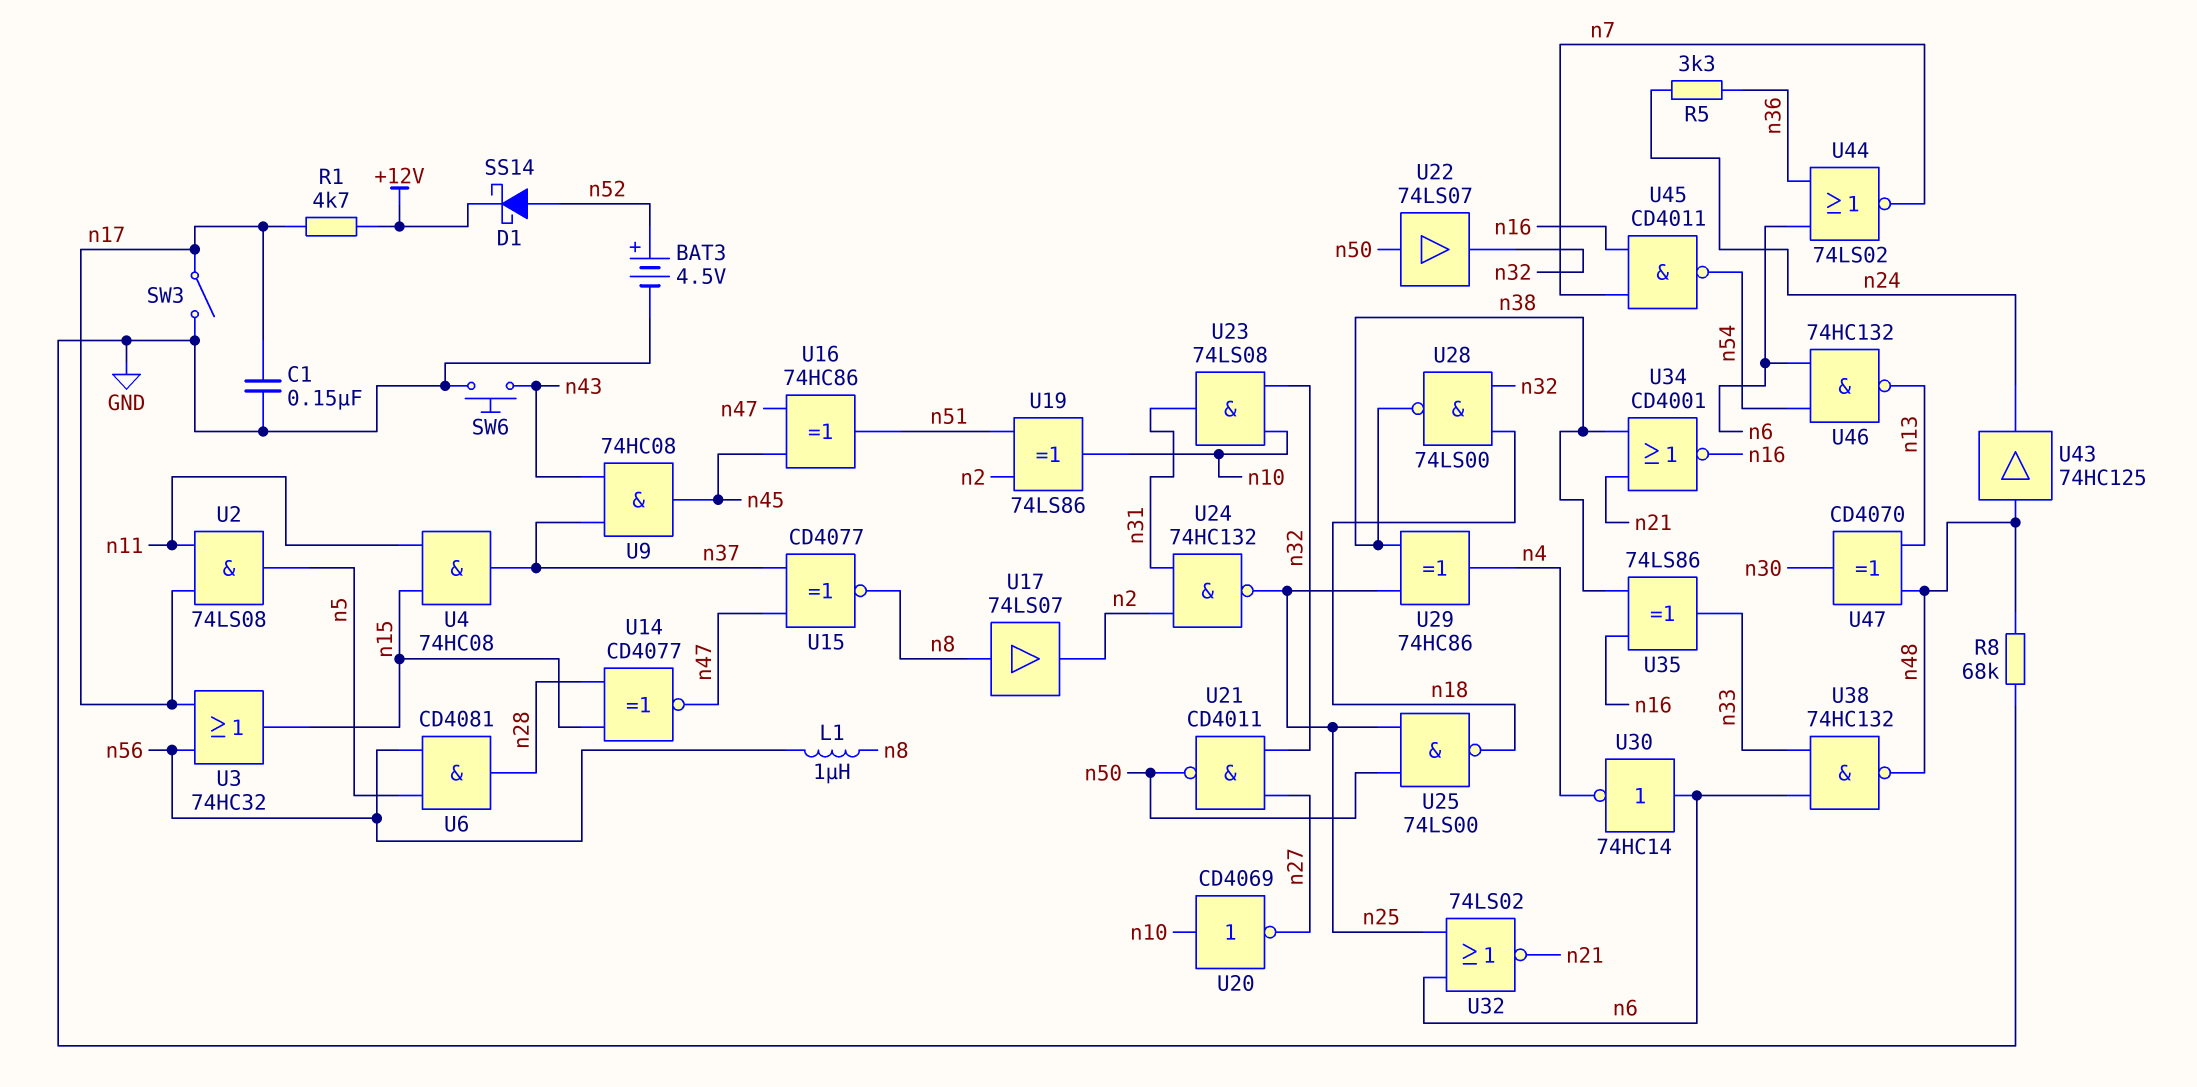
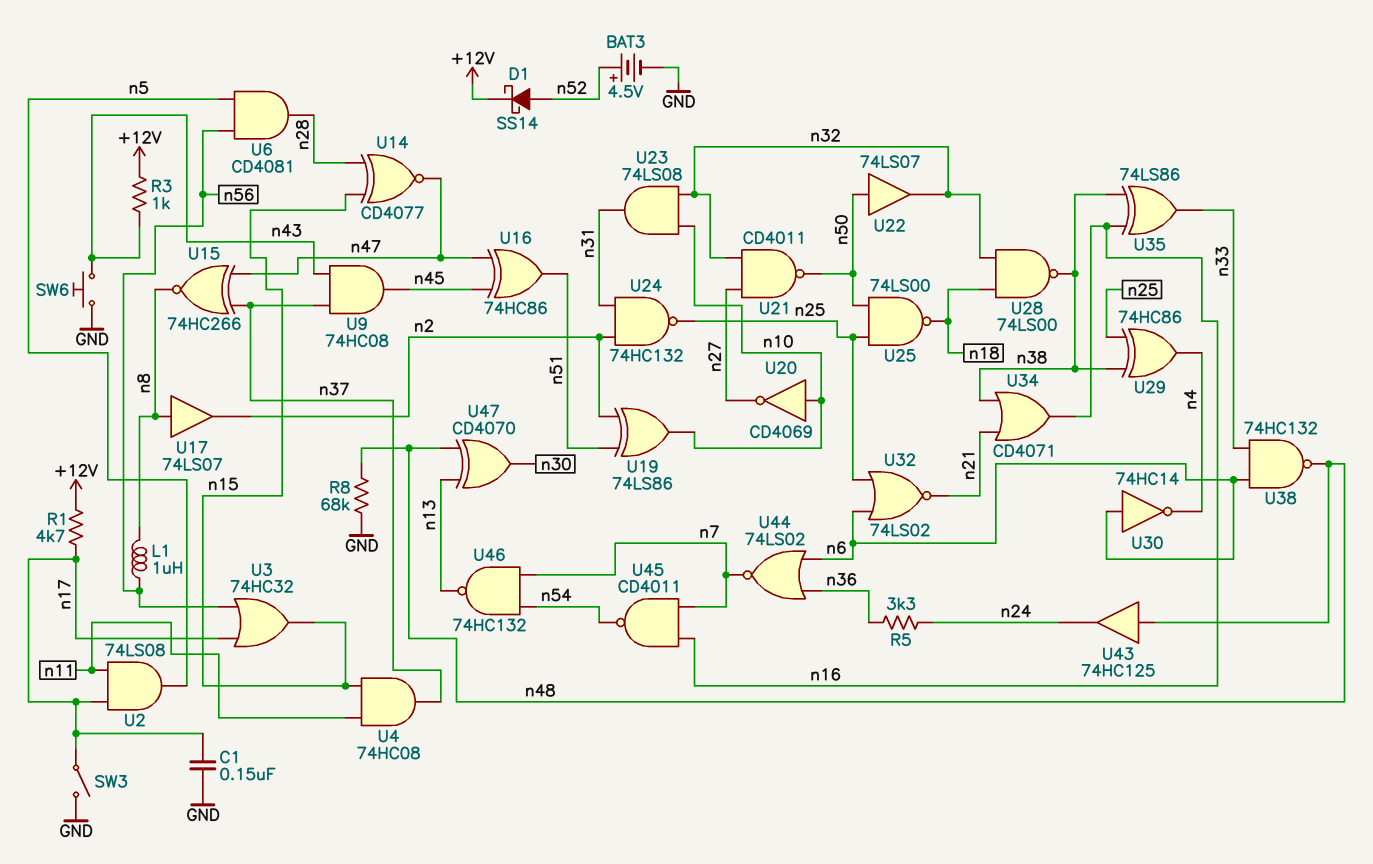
R3: none -> 1k (+12V, n43)
U15: XNOR CD4077 (in n37, in n47, out n8) -> XNOR 74HC266 (in n37, in n47, out n8)
U34: NOR CD4001 (in n21, in n38, out n16) -> OR CD4071 (in n21, in n38, out n16)
U46: NAND 74HC132 (in n6, in n54, out n13) -> NAND 74HC132 (in n7, in n54, out n13)

